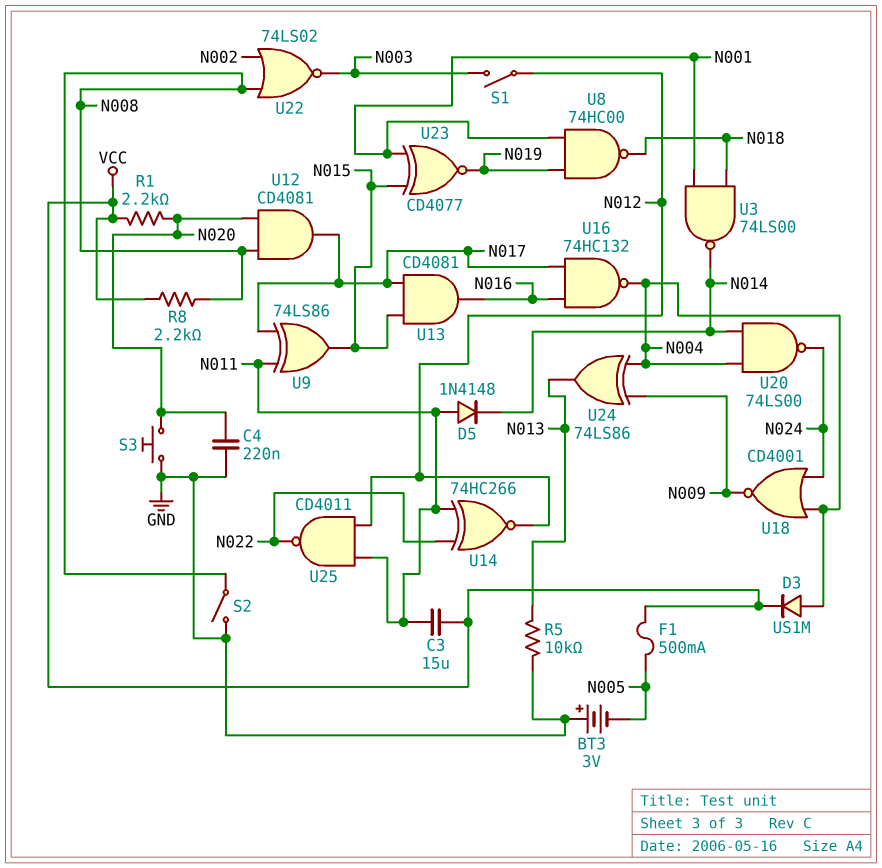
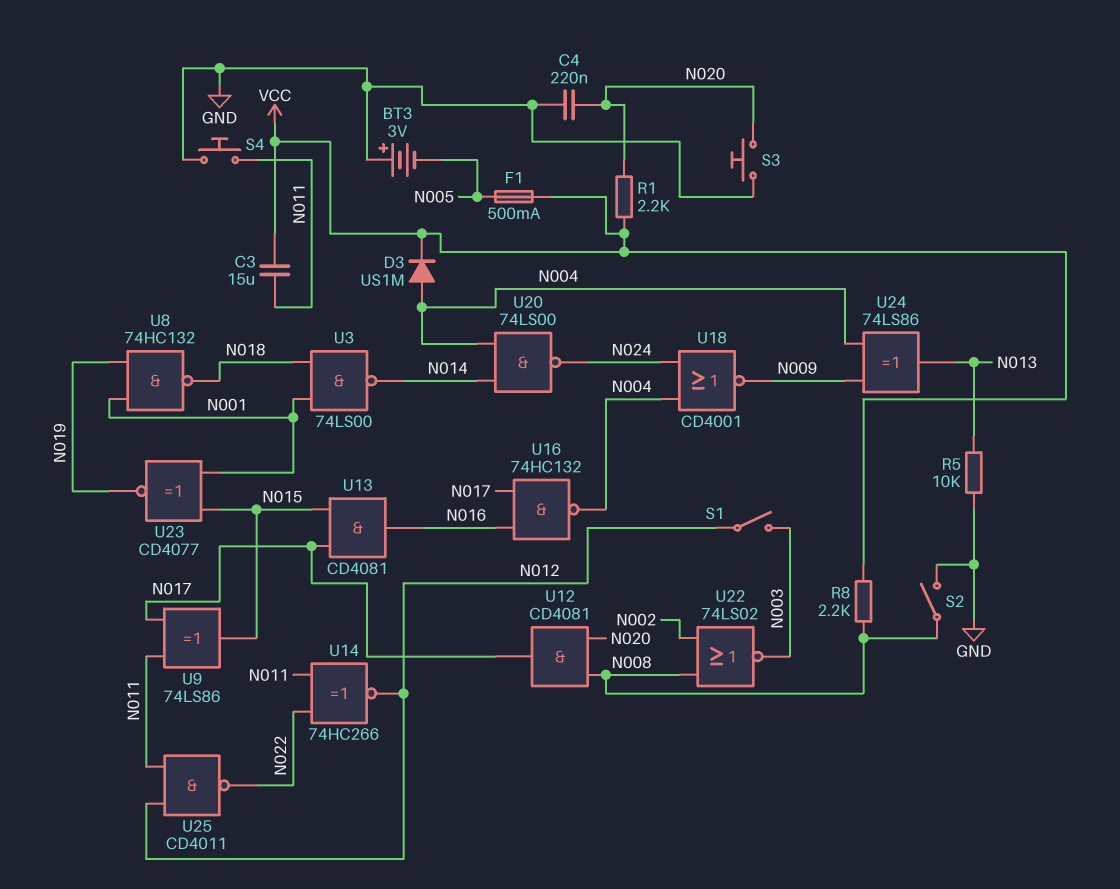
D5: diode 1N4148 (A N011, K N014) -> none
S4: none -> button (GND, N011)
U8: NAND 74HC00 (in N001, in N019, out N018) -> NAND 74HC132 (in N001, in N019, out N018)

